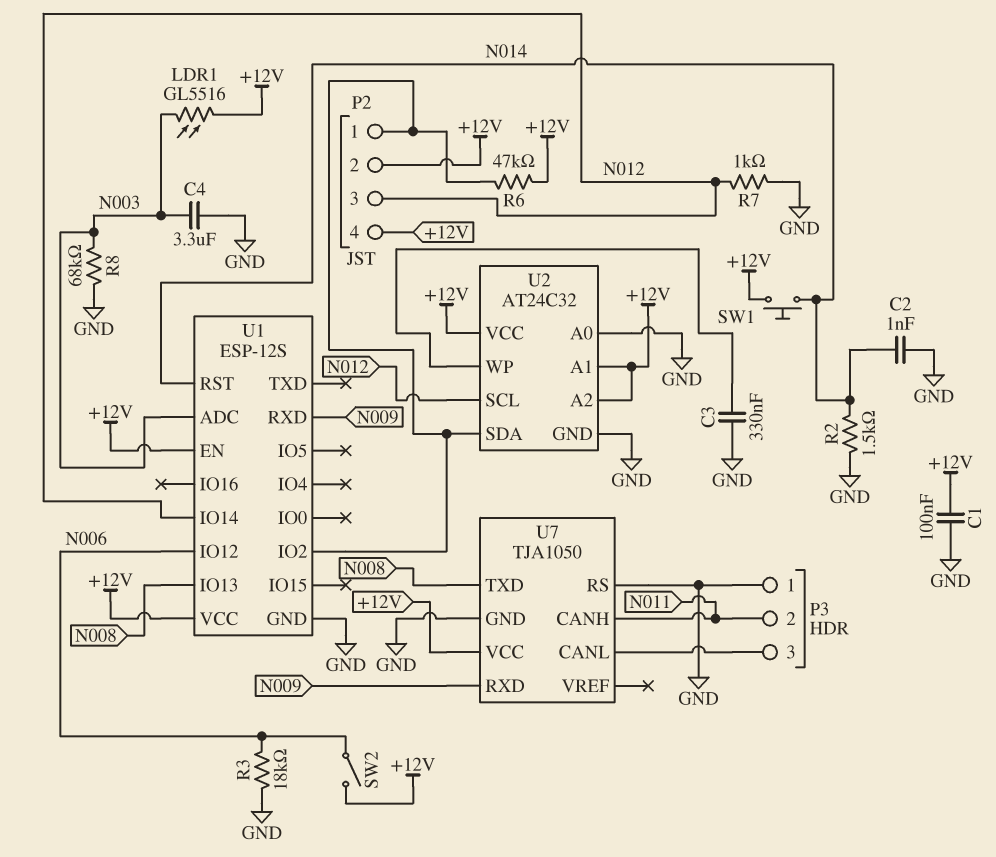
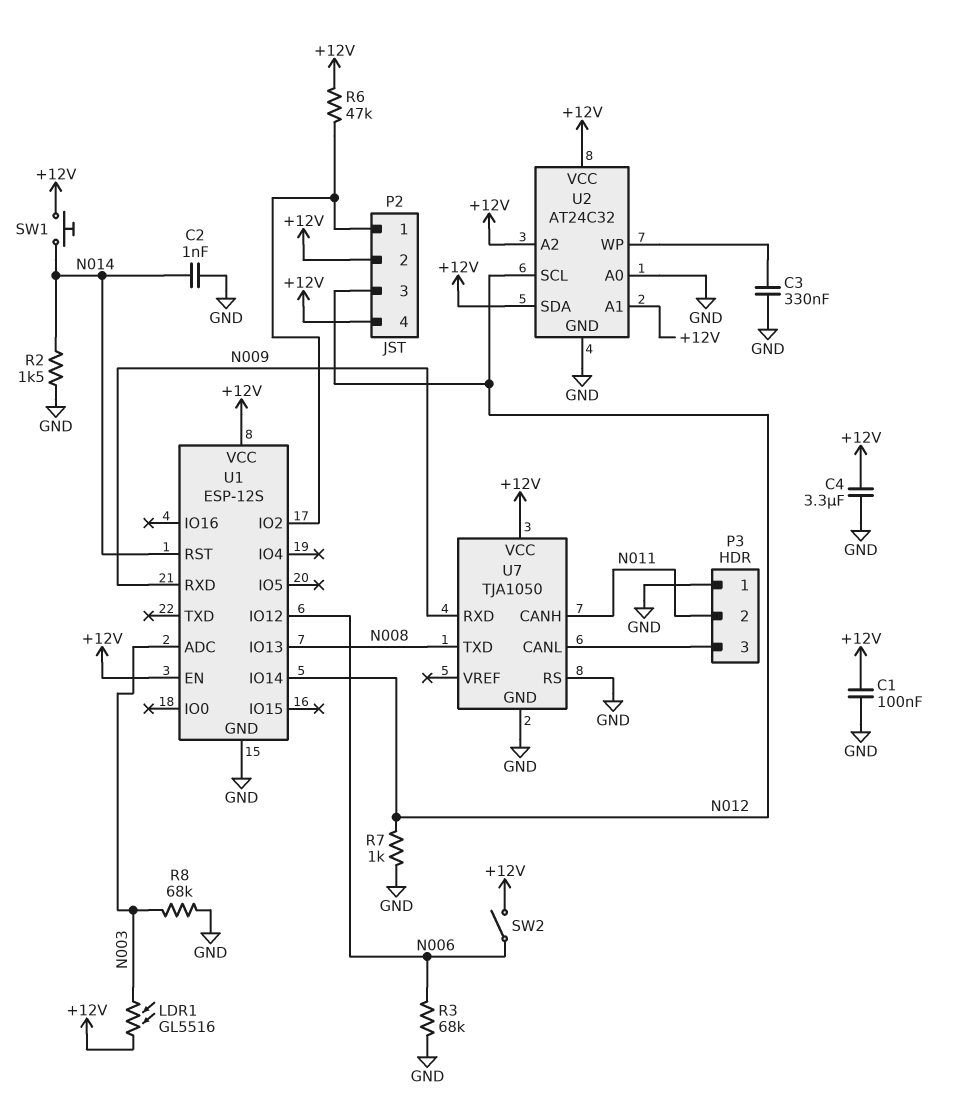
C4: 3.3uF (GND, N003) -> 3.3uF (+12V, GND)
R3: 18k (GND, N006) -> 68k (GND, N006)
U2 pin SDA: P2/1 -> +12V

